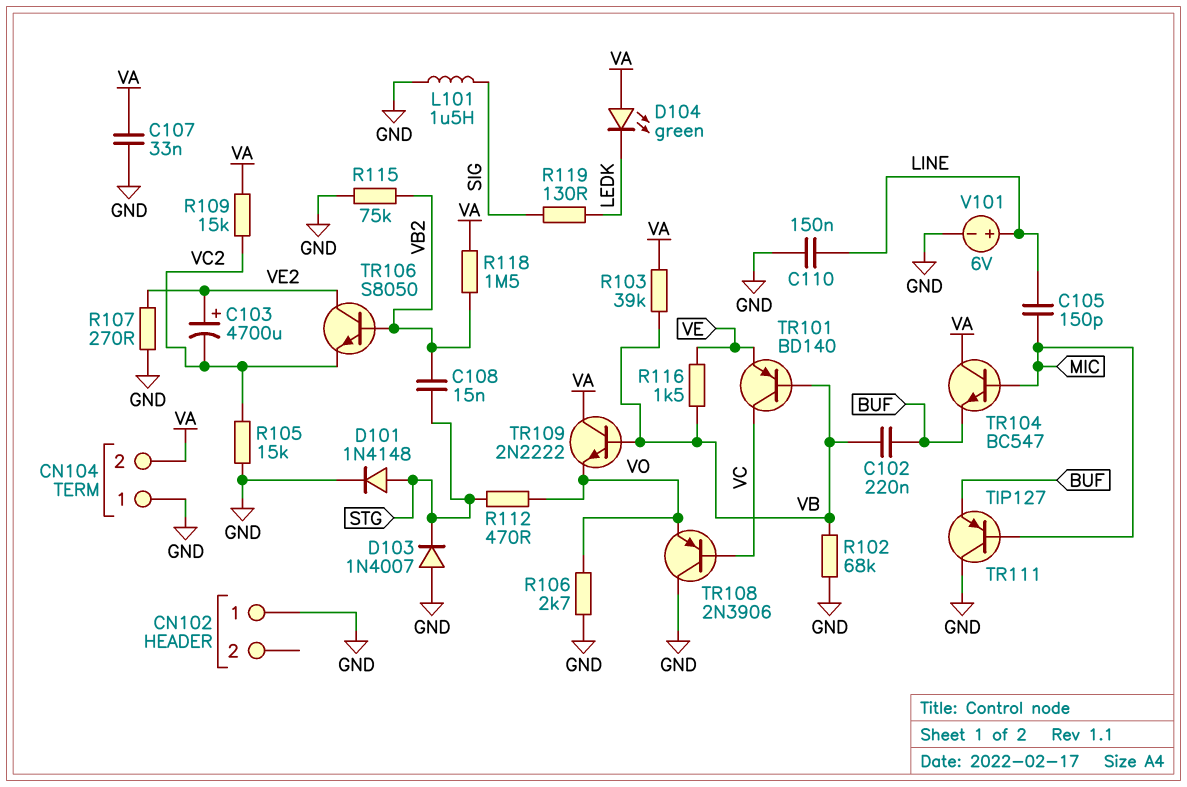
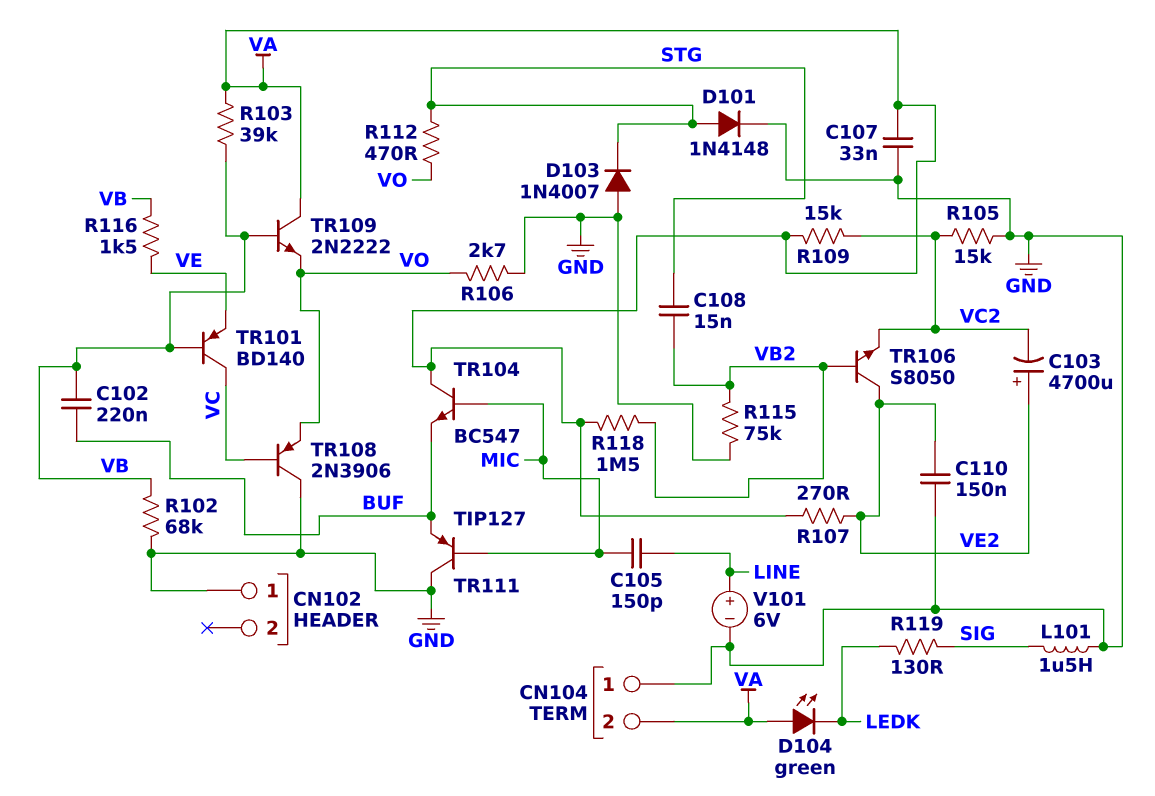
C110: 150nF (GND, LINE) -> 150nF (GND, VE2)
R107: 270 (GND, VE2) -> 270 (VA, VE2)

